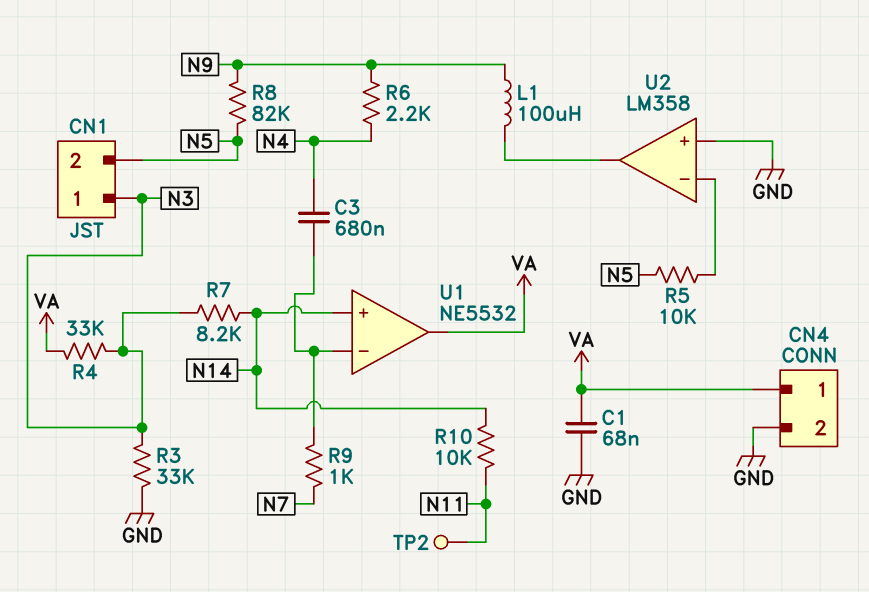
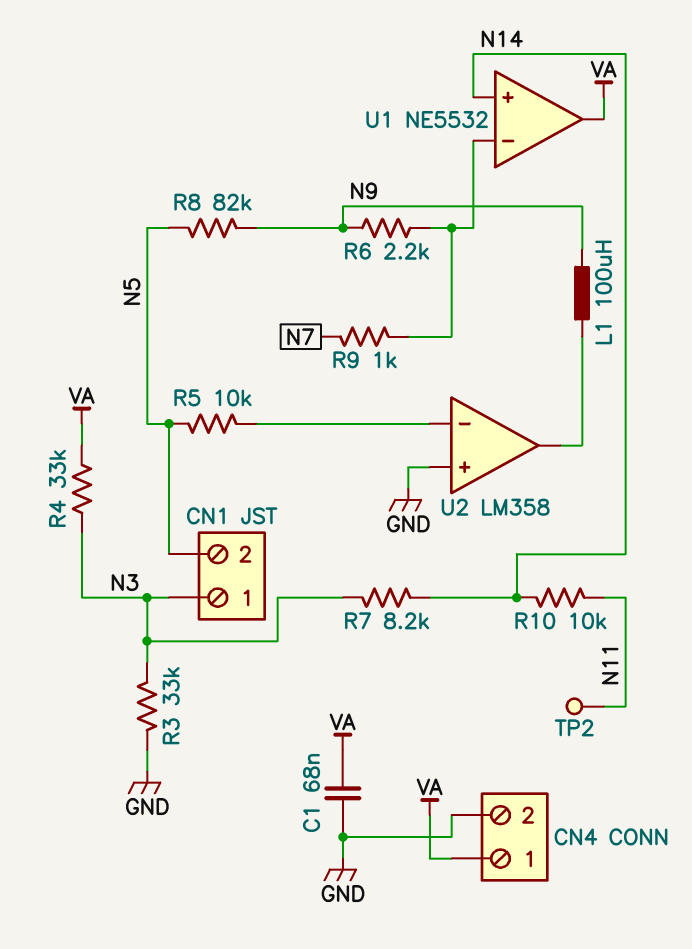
C3: 680nF (N4, U1/in-) -> none
R6: 2.2k (N4, N9) -> 2.2k (N9, U1/in-)

